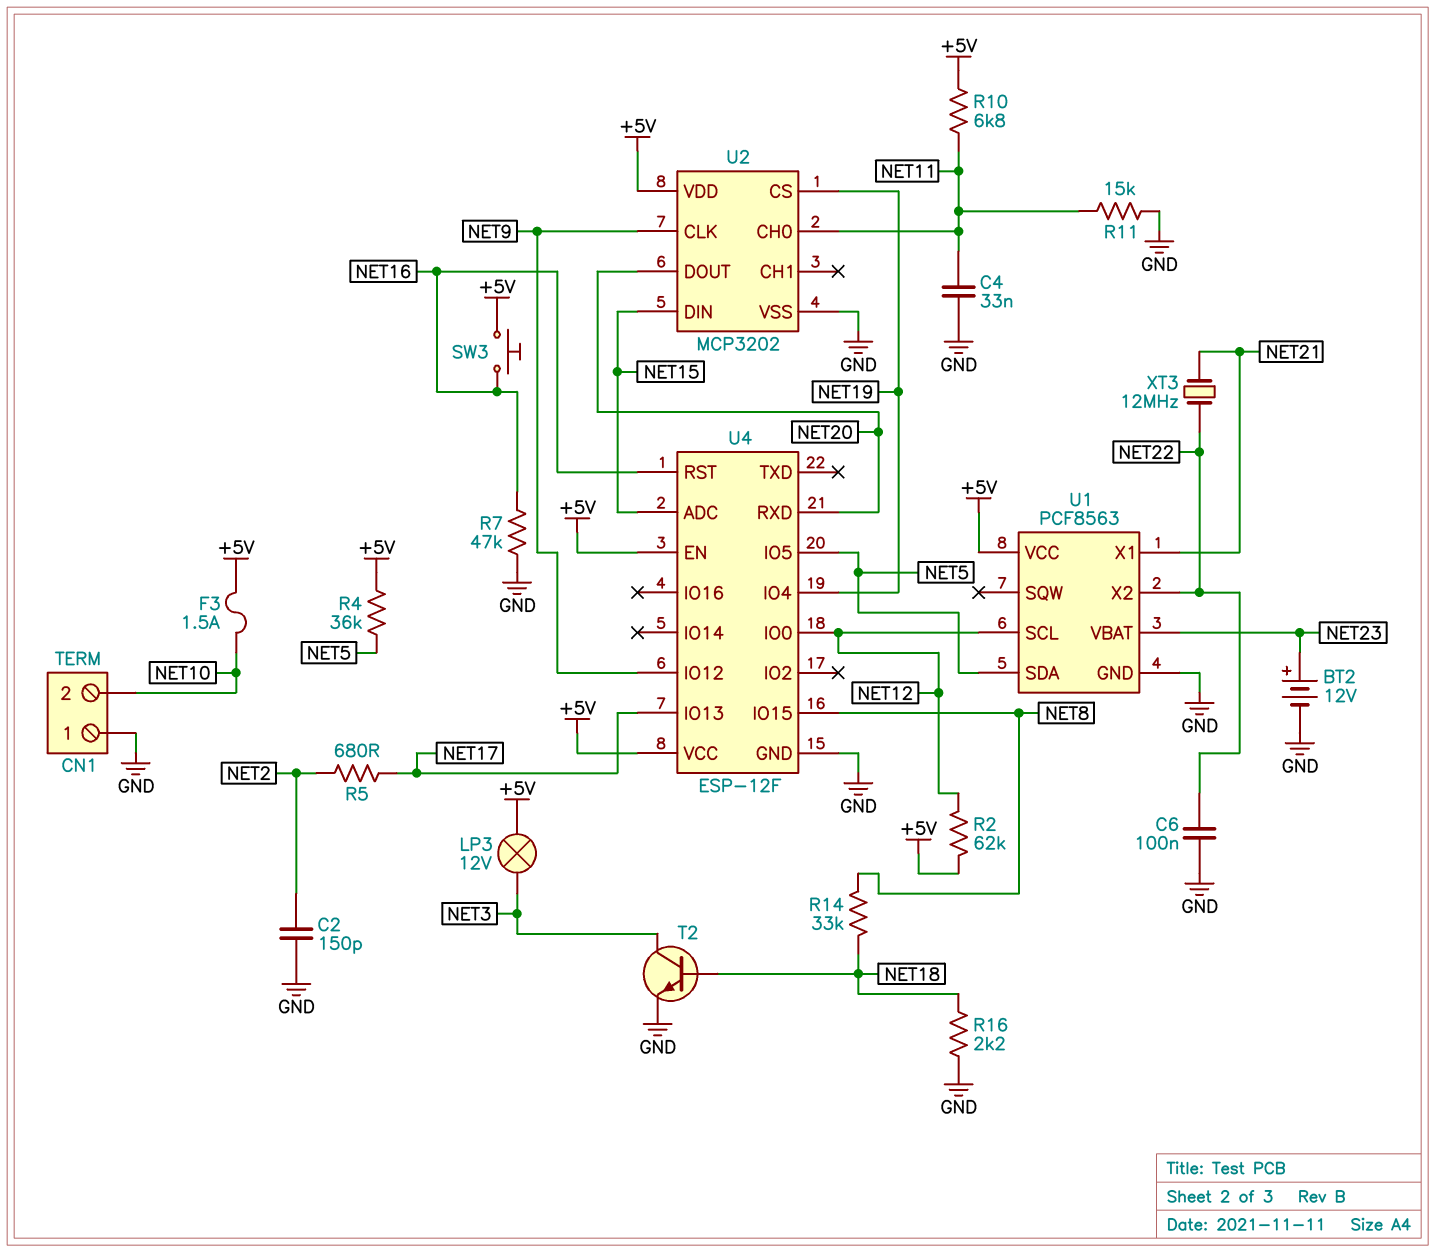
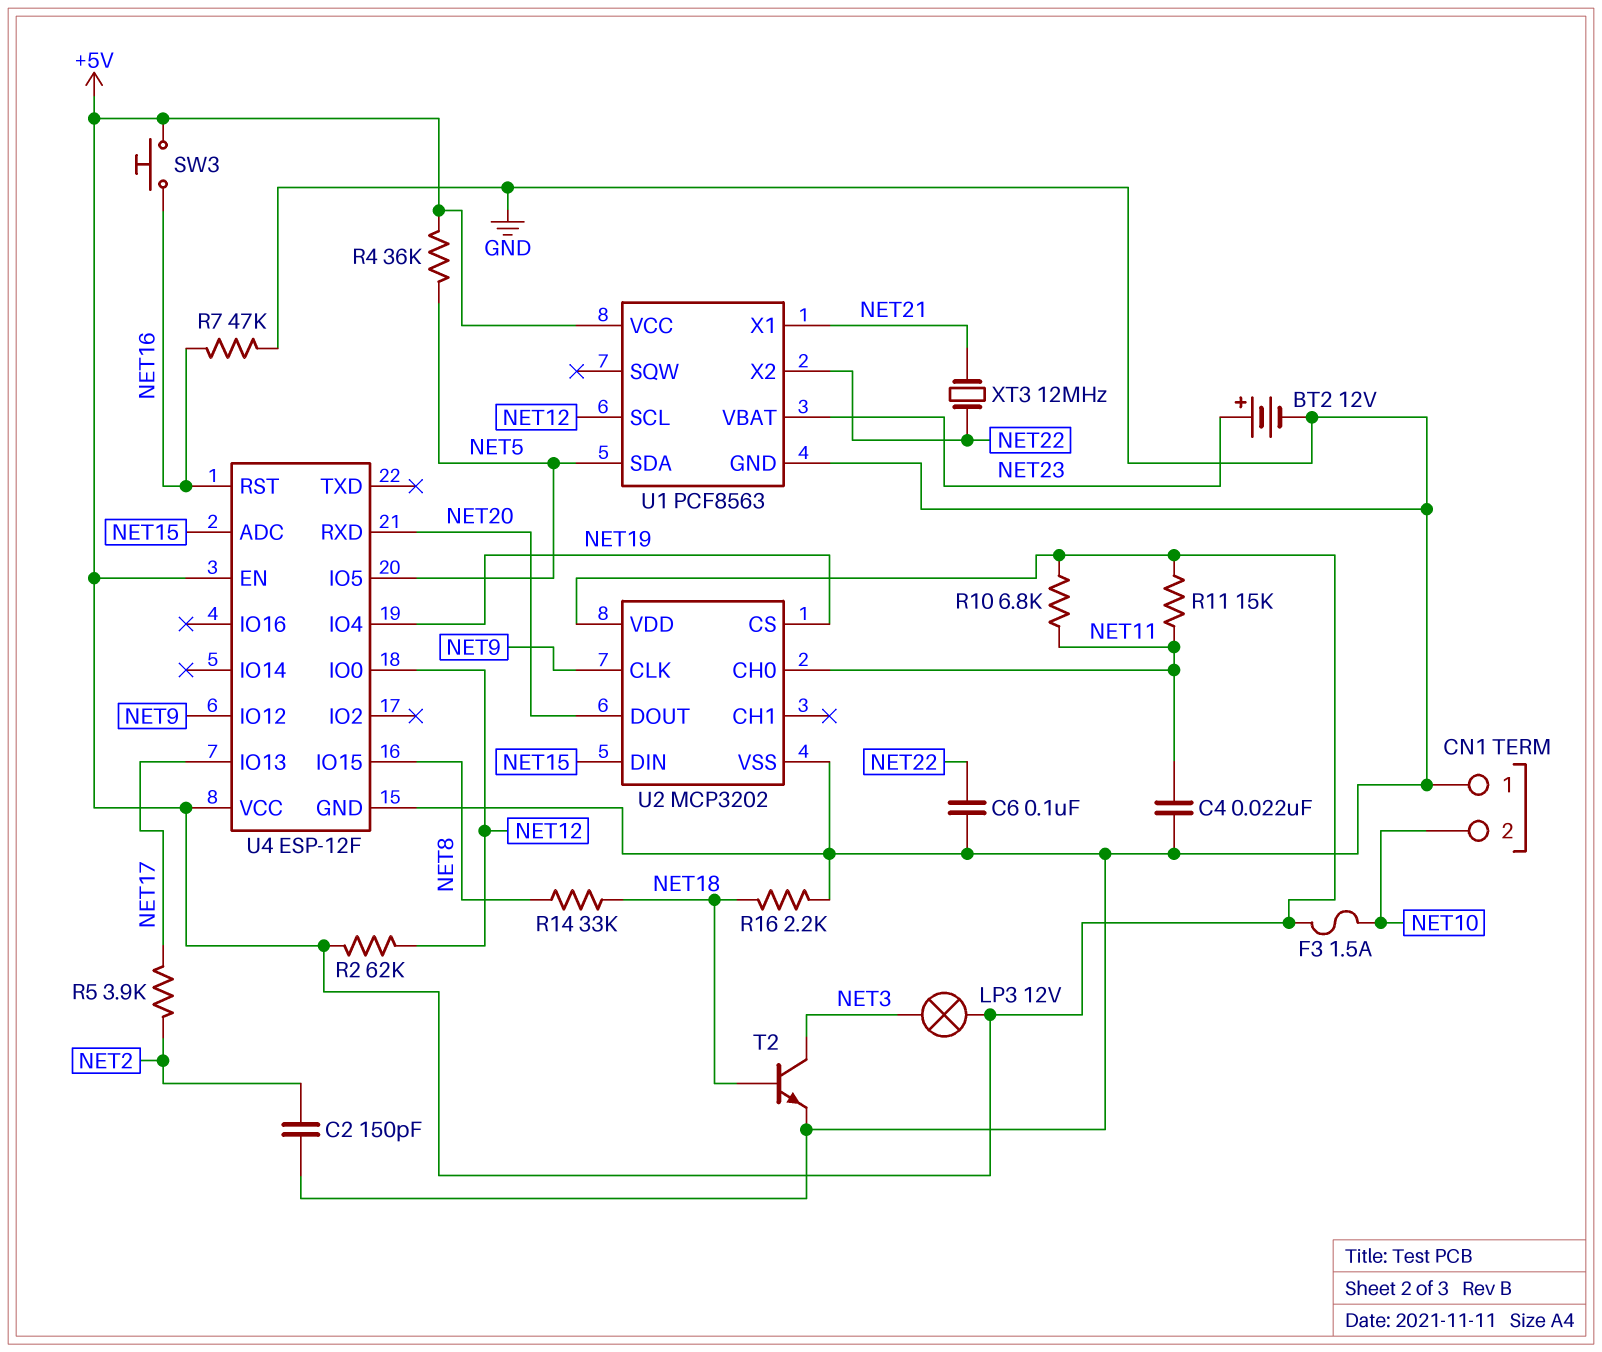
C4: 33nF (GND, NET11) -> 22nF (GND, NET11)
R5: 680 (NET2, NET17) -> 3.9k (NET2, NET17)
R11: 15k (GND, NET11) -> 15k (+5V, NET11)

